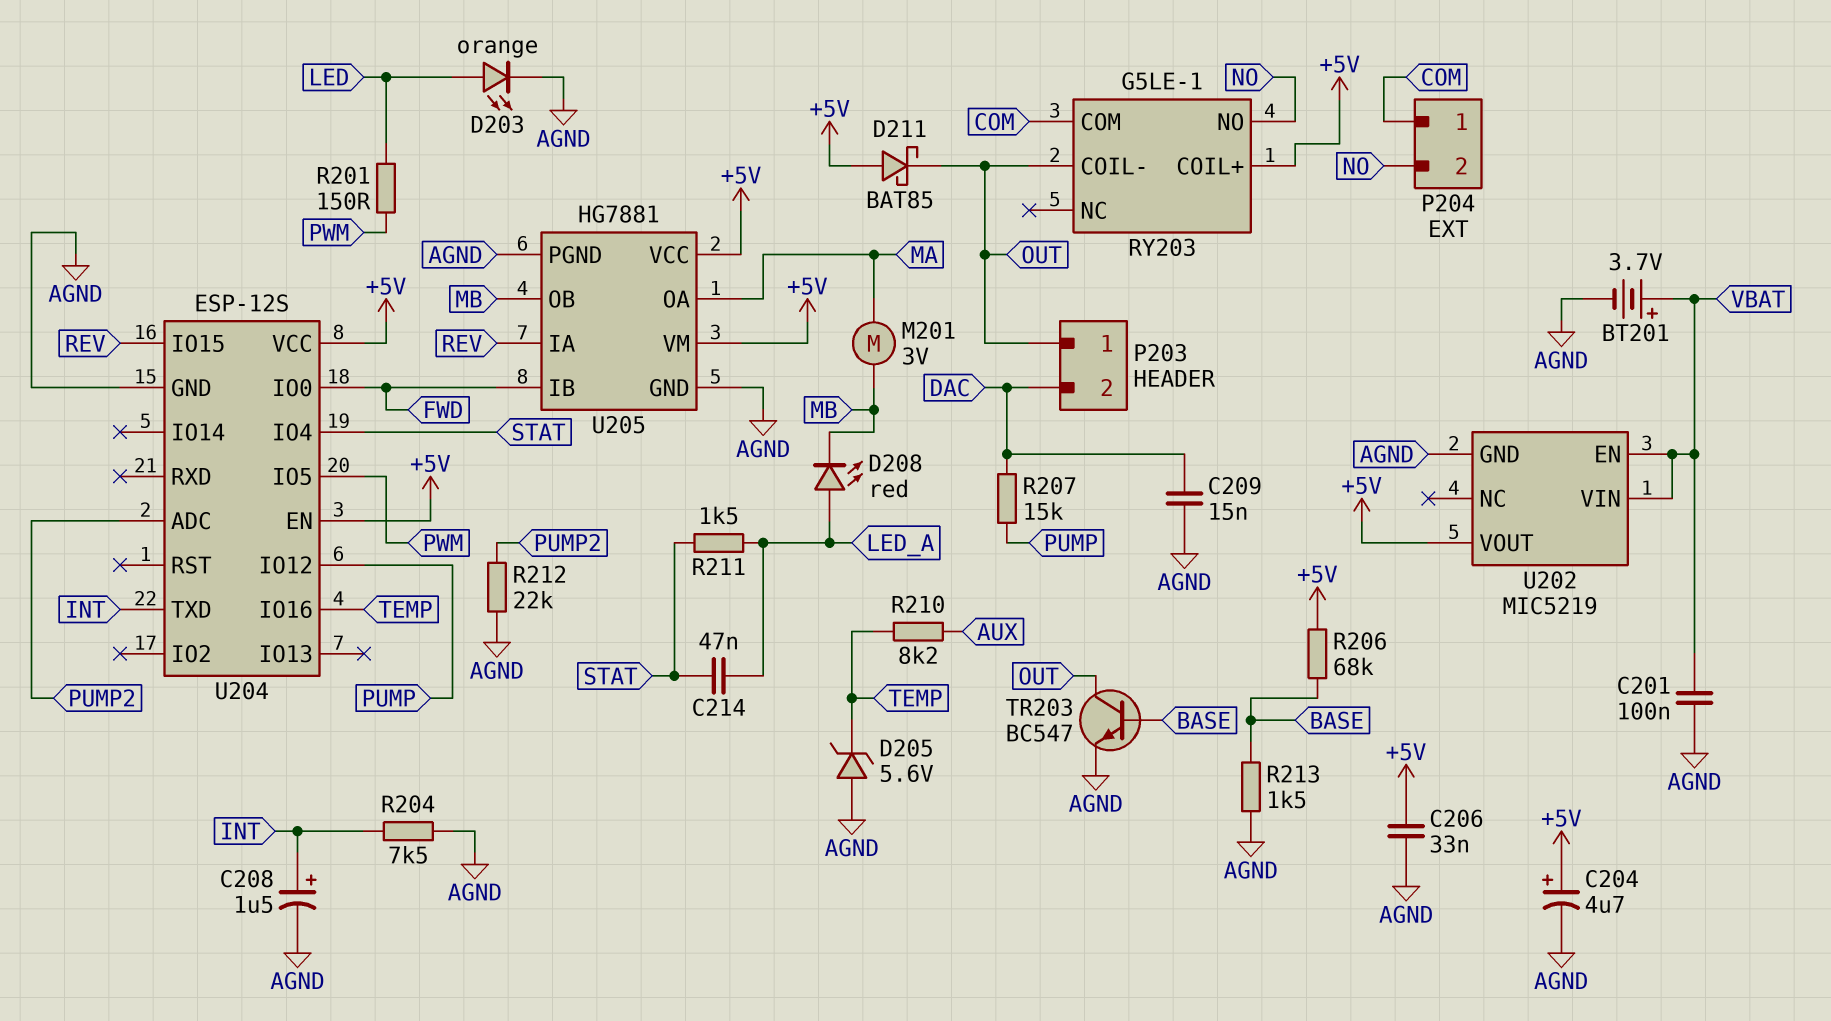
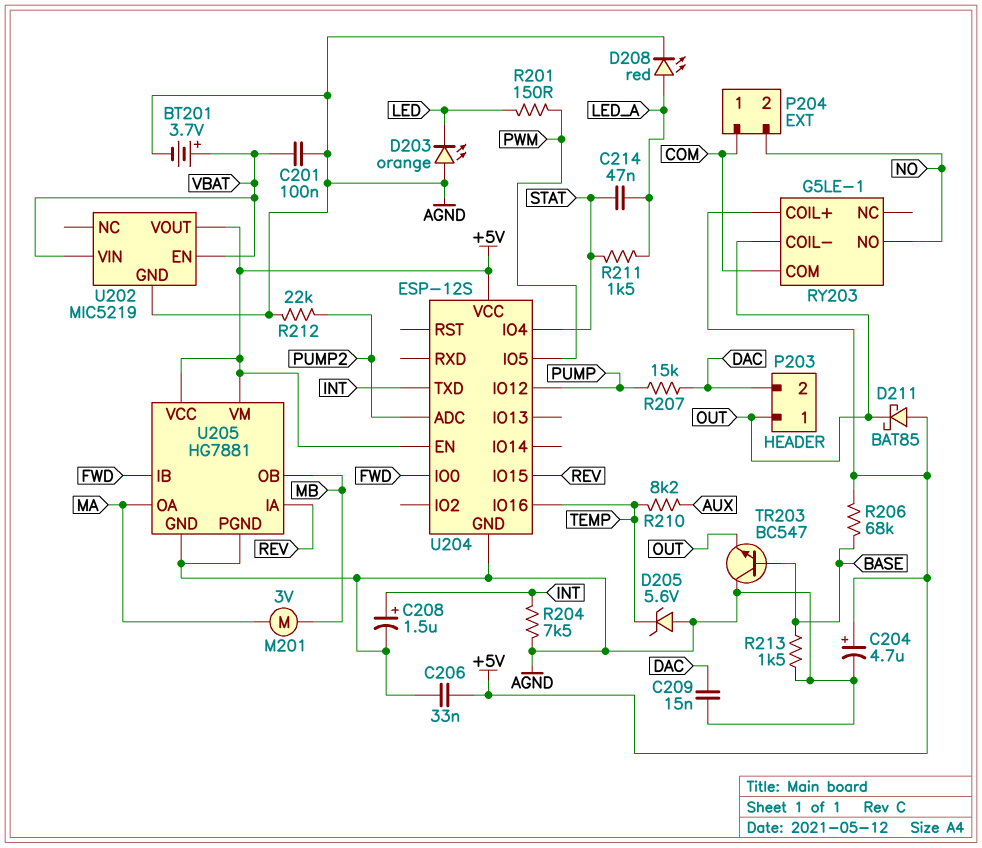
D203: LED orange (A LED, K AGND) -> LED orange (A AGND, K LED)
D208: LED red (A LED_A, K MB) -> LED red (A LED_A, K AGND)
TR203: NPN BC547 (B BASE, C OUT, E AGND) -> NPN BC547 (B BASE, C AGND, E OUT)

